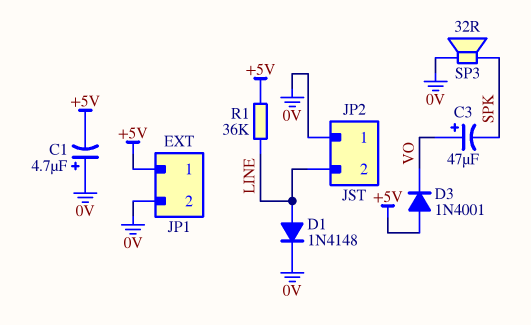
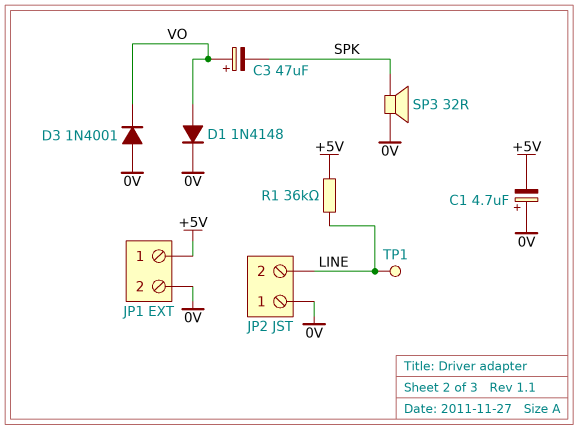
D1: diode 1N4148 (A LINE, K 0V) -> diode 1N4148 (A VO, K 0V)
D3: diode 1N4001 (A +5V, K VO) -> diode 1N4001 (A 0V, K VO)
TP1: none -> test point (LINE)

